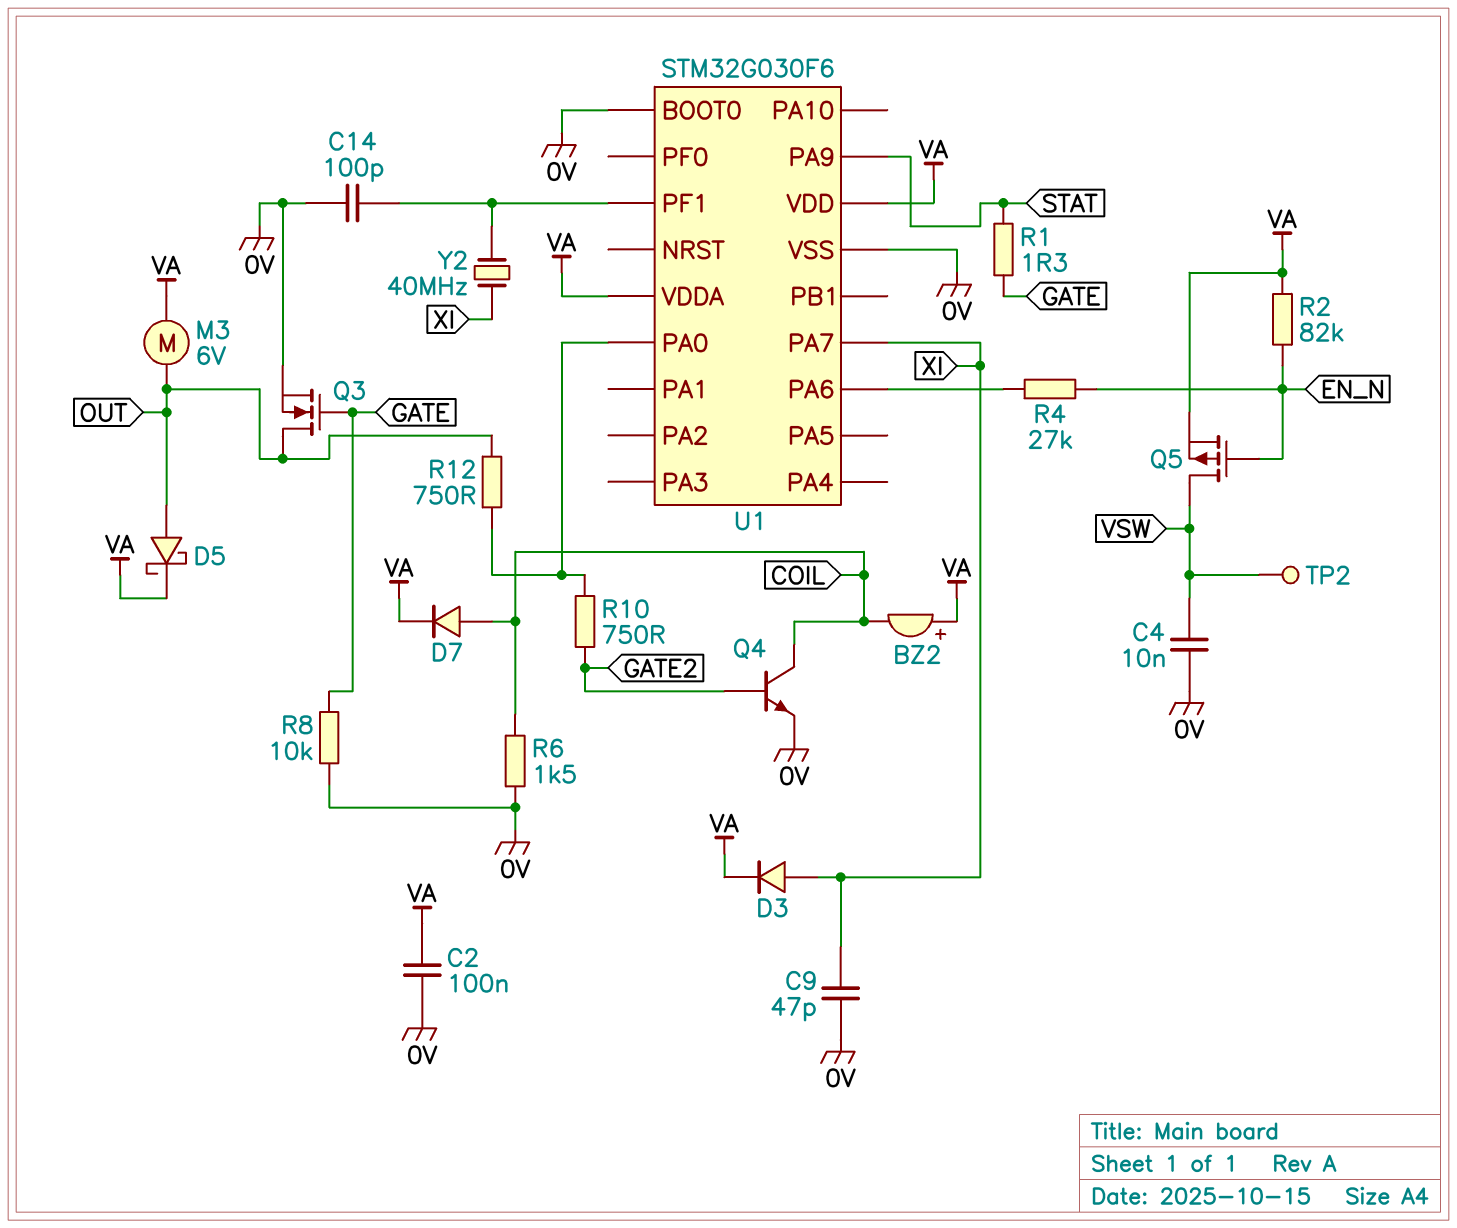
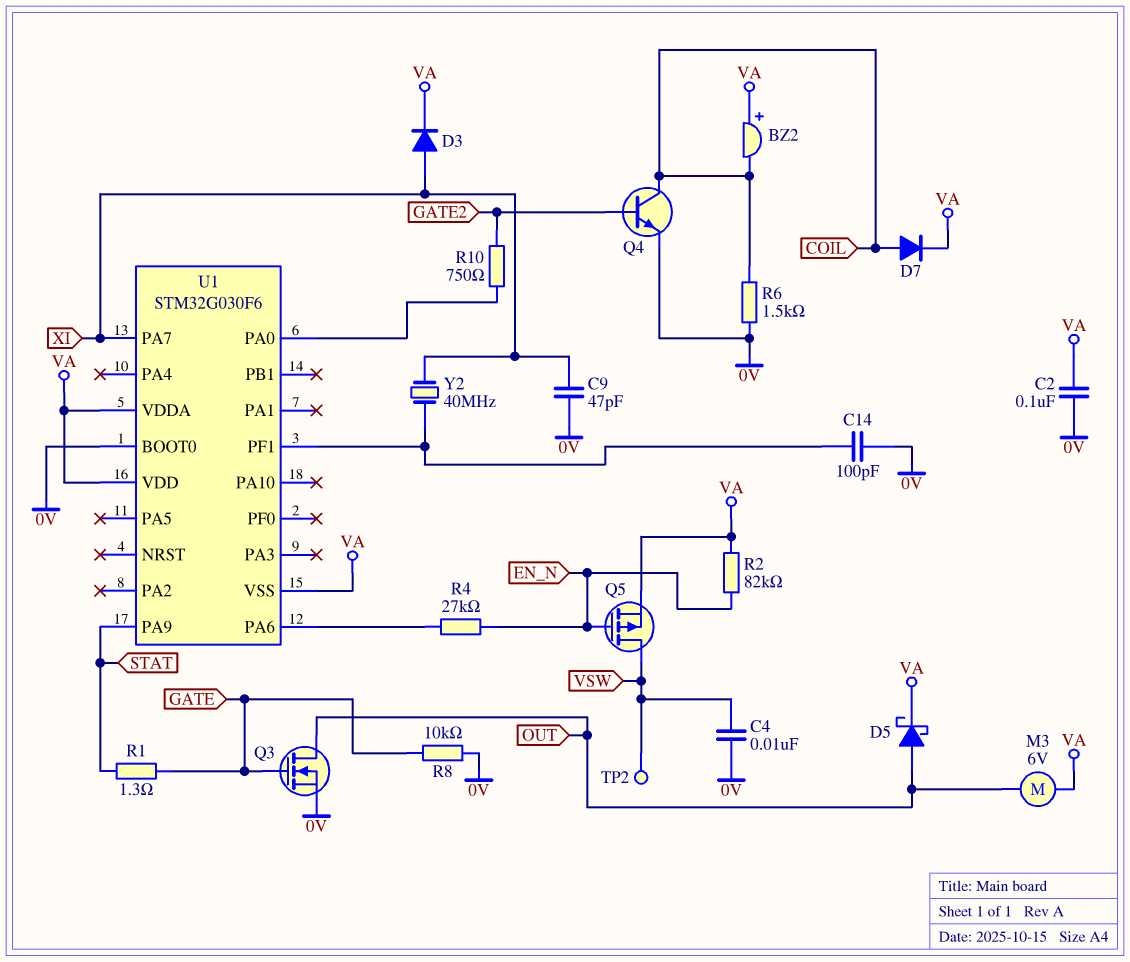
R12: 750 (OUT, U1/PA0) -> none
U1 pin VSS: 0V -> VA

